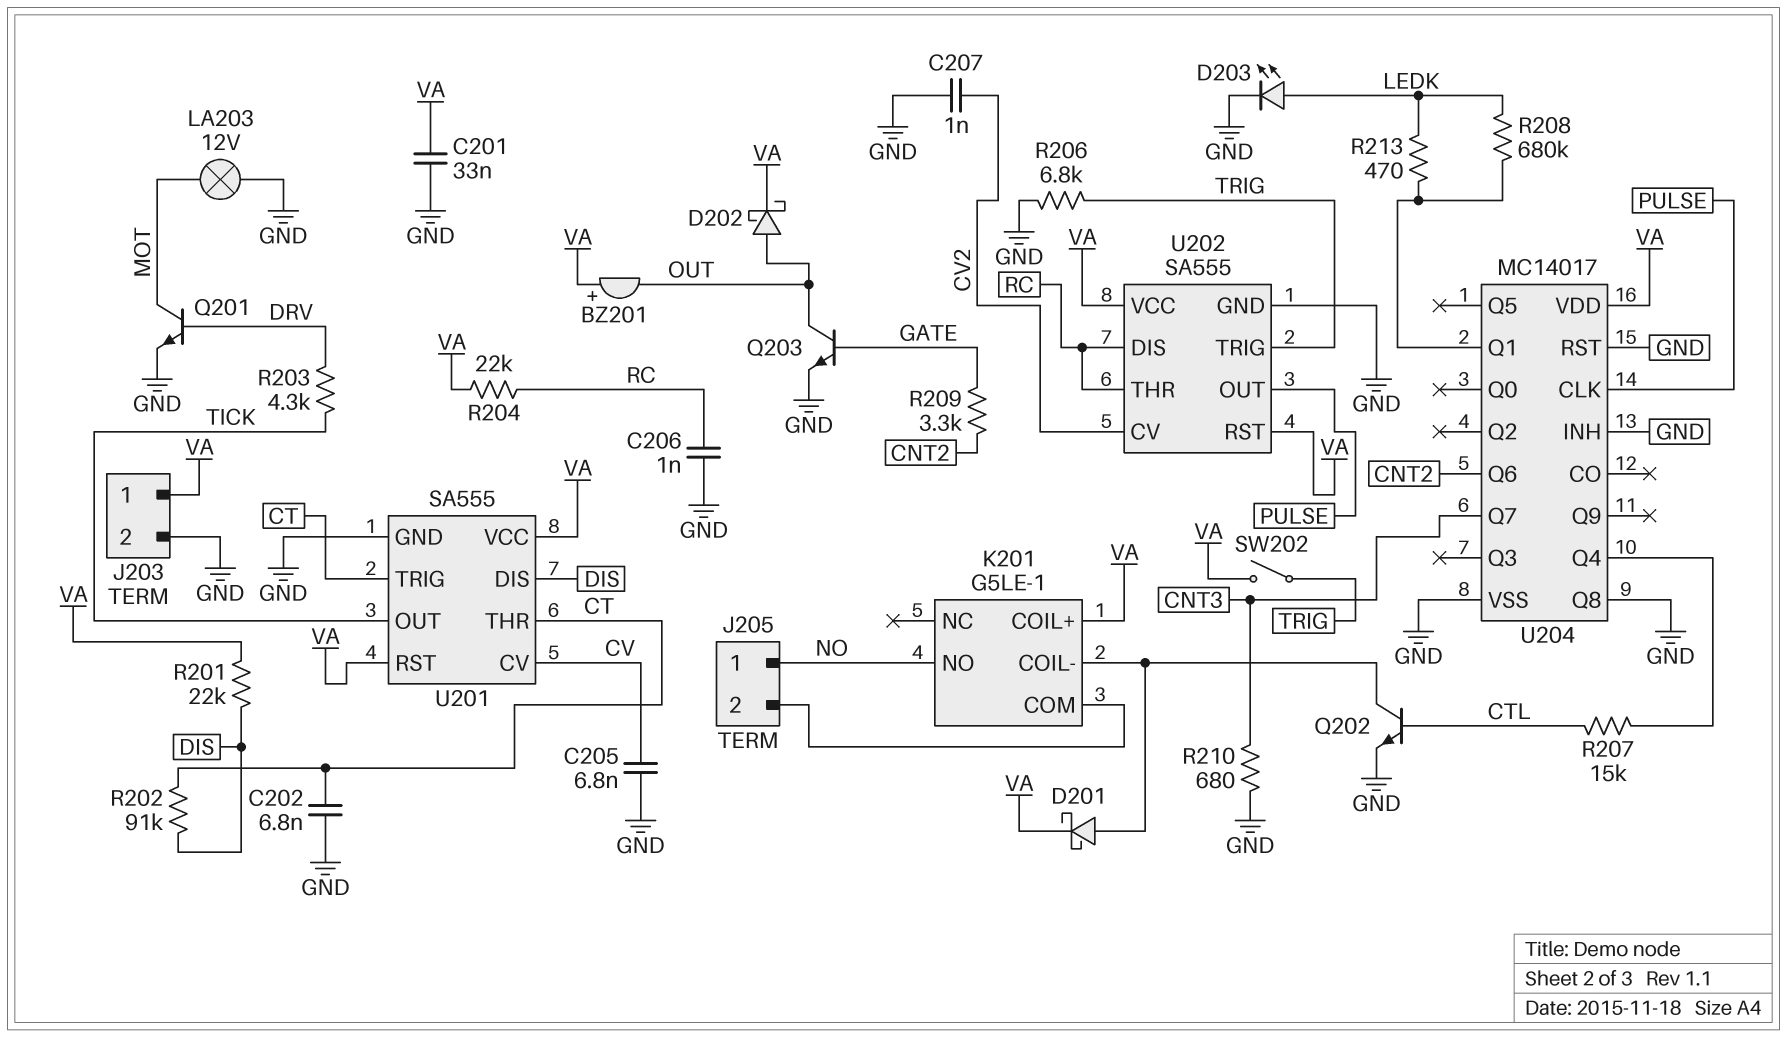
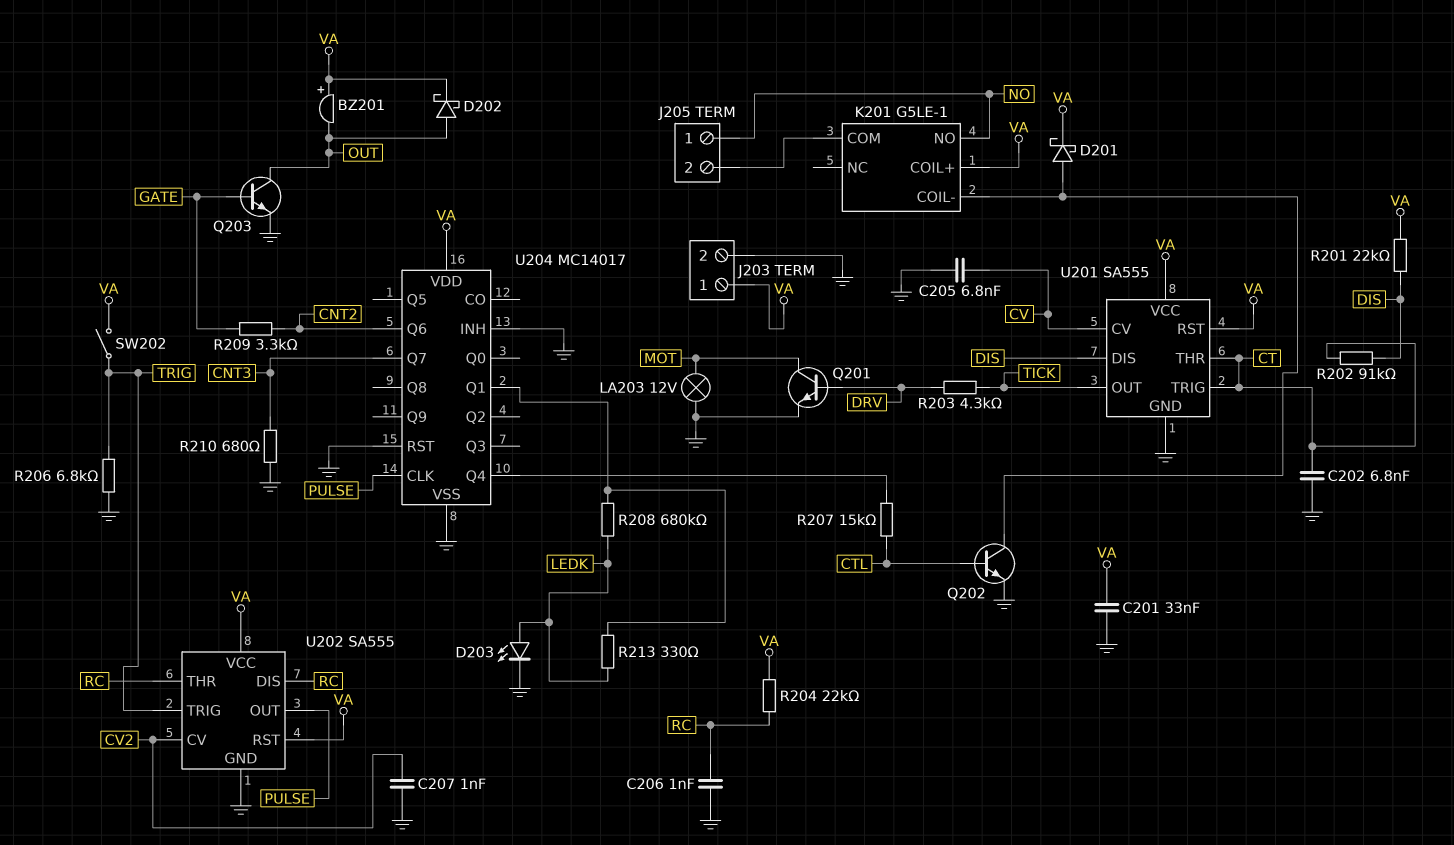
R213: 470 (LEDK, U204/Q1) -> 330 (LEDK, U204/Q1)
U204 pin Q8: GND -> none

